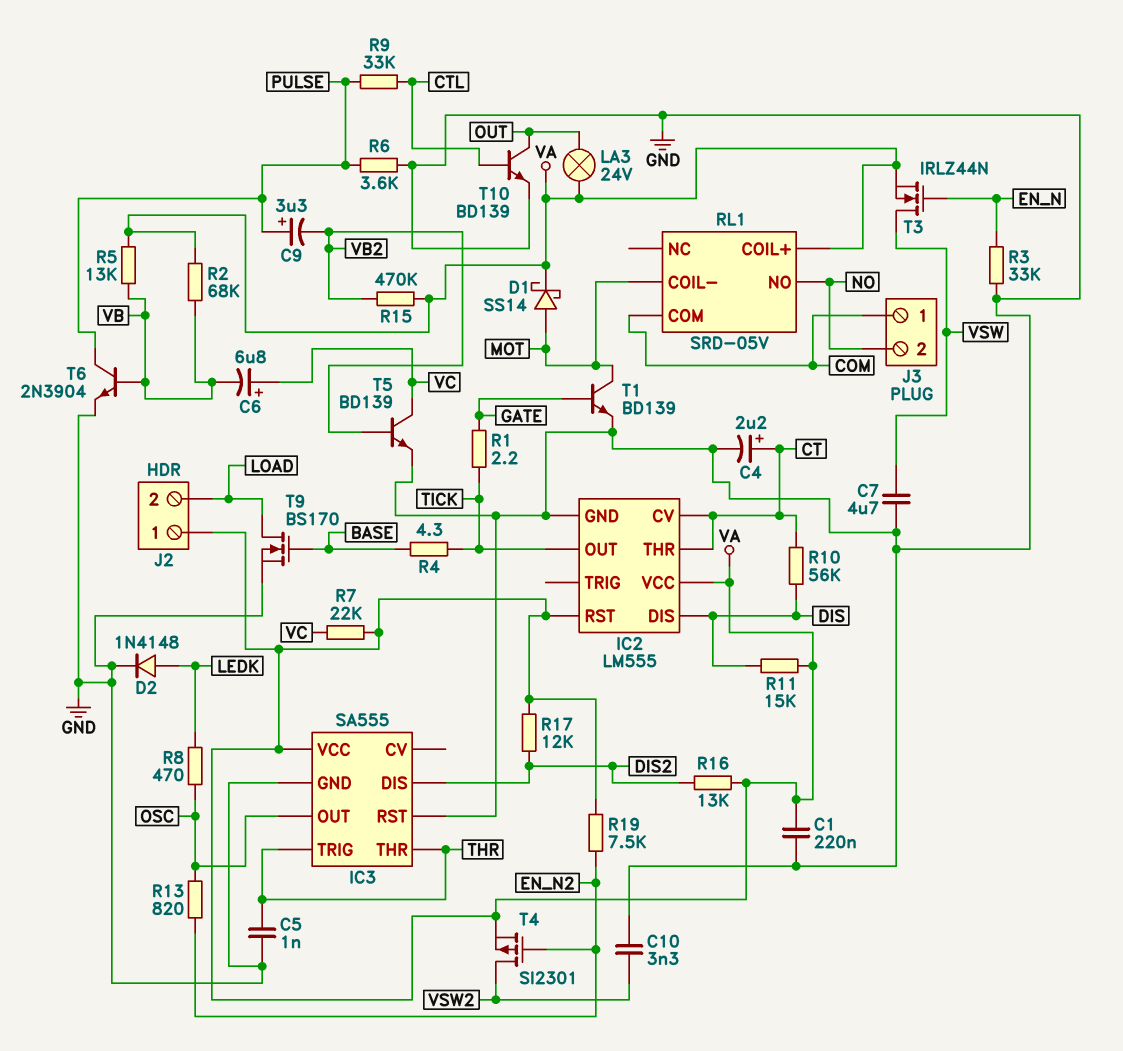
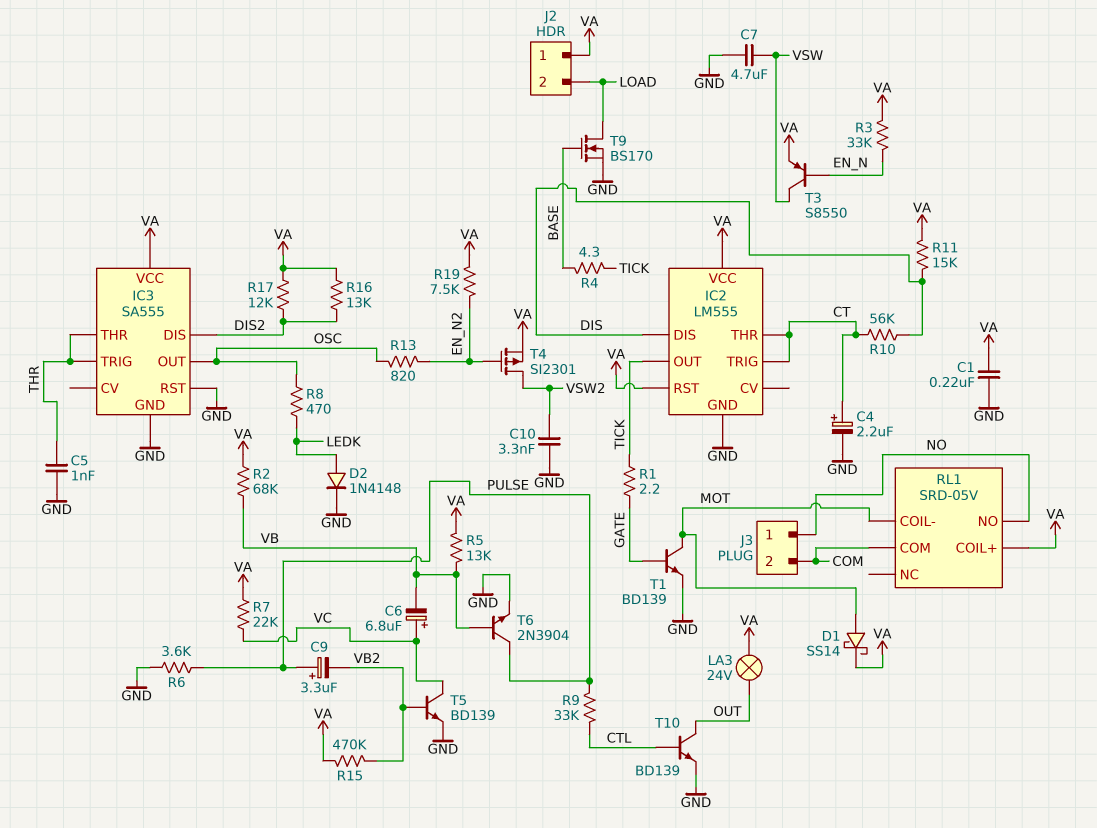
IC2 pin CV: CT -> none
IC2 pin TRIG: none -> CT
J3 pin 1: COM -> NO
J3 pin 2: NO -> COM
R3: 33k (EN_N, GND) -> 33k (EN_N, VA)
T3: NMOS IRLZ44N (G EN_N, D VSW, S VA) -> PNP S8550 (B EN_N, C VSW, E VA)

